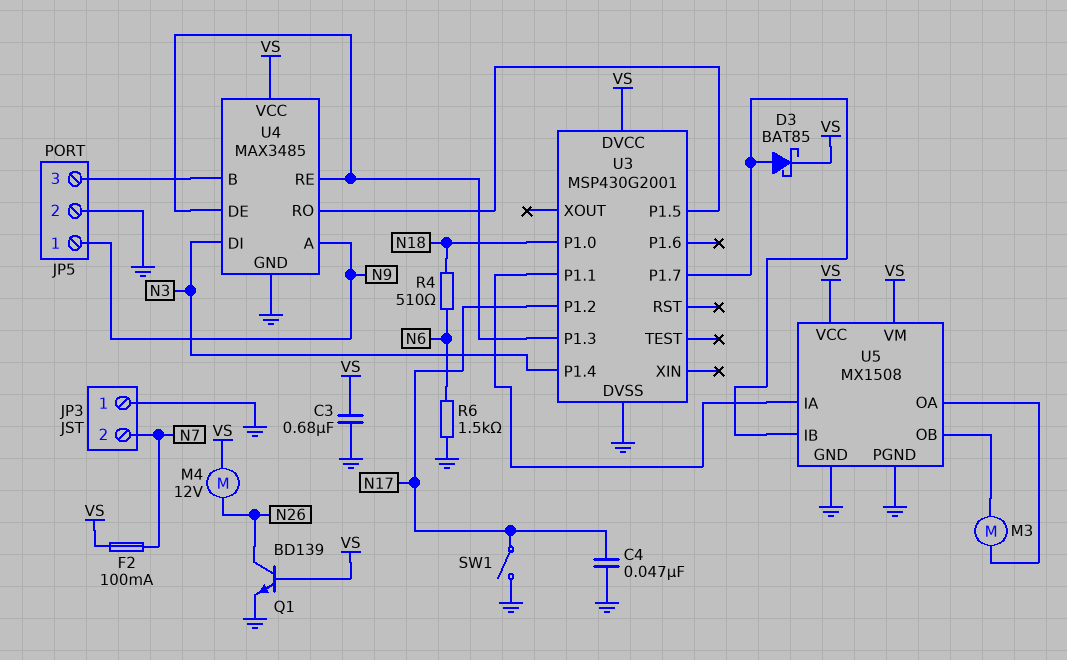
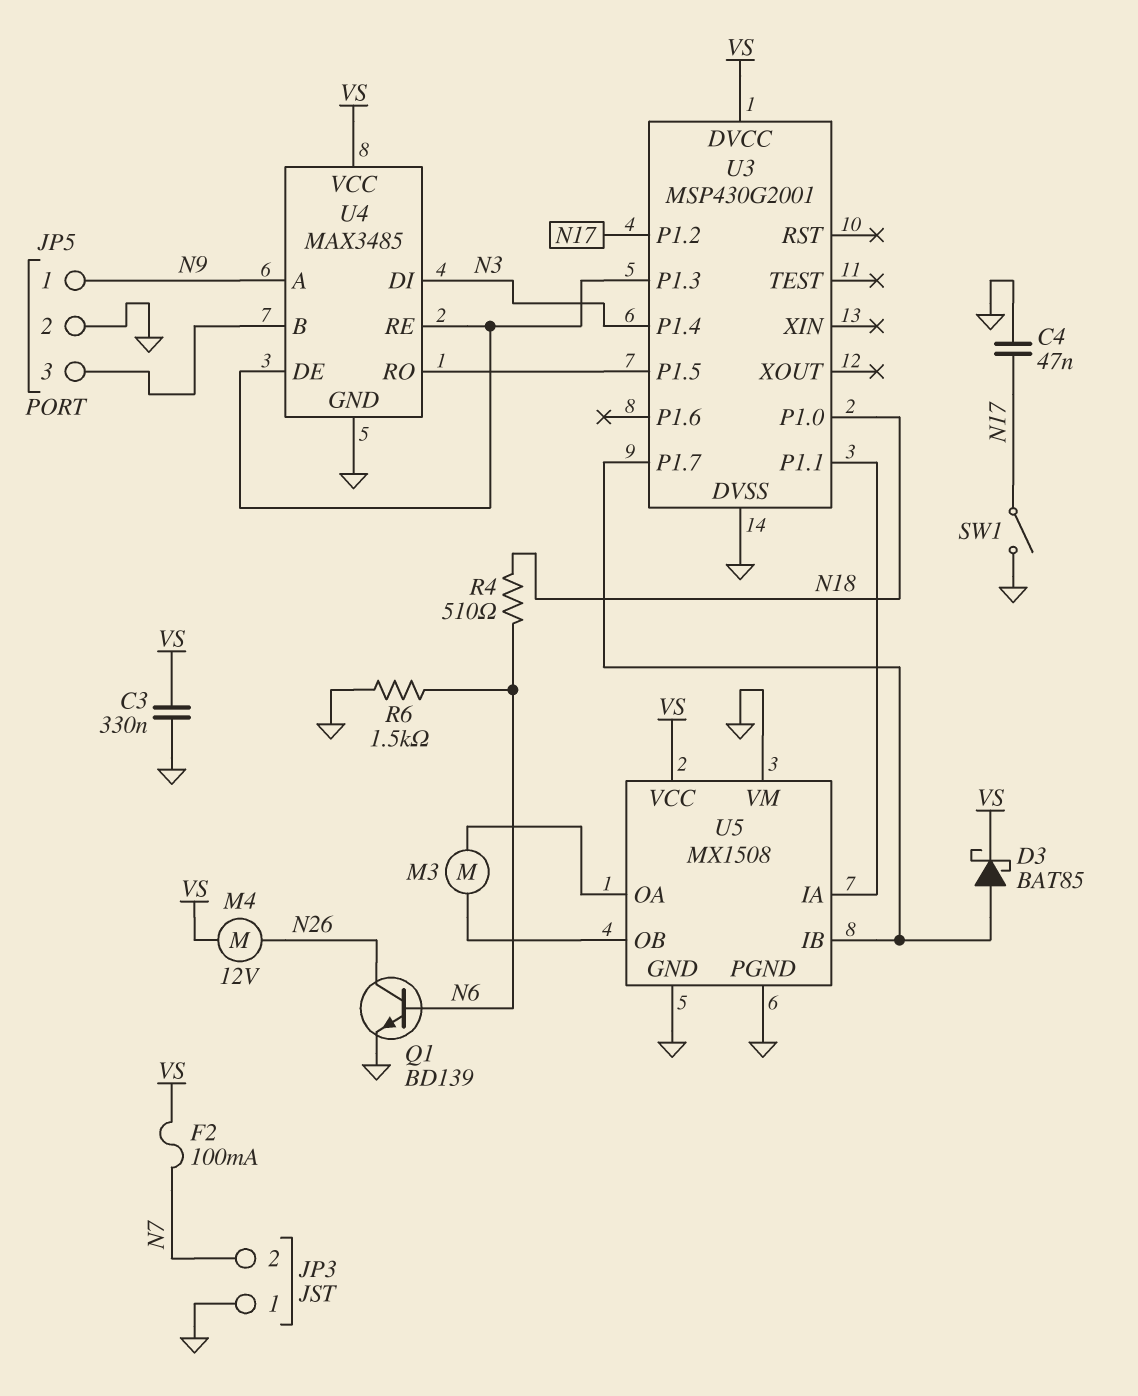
C3: 680nF (GND, VS) -> 330nF (GND, VS)
Q1: NPN BD139 (B VS, C N26, E GND) -> NPN BD139 (B N6, C N26, E GND)
U5 pin VM: VS -> GND

